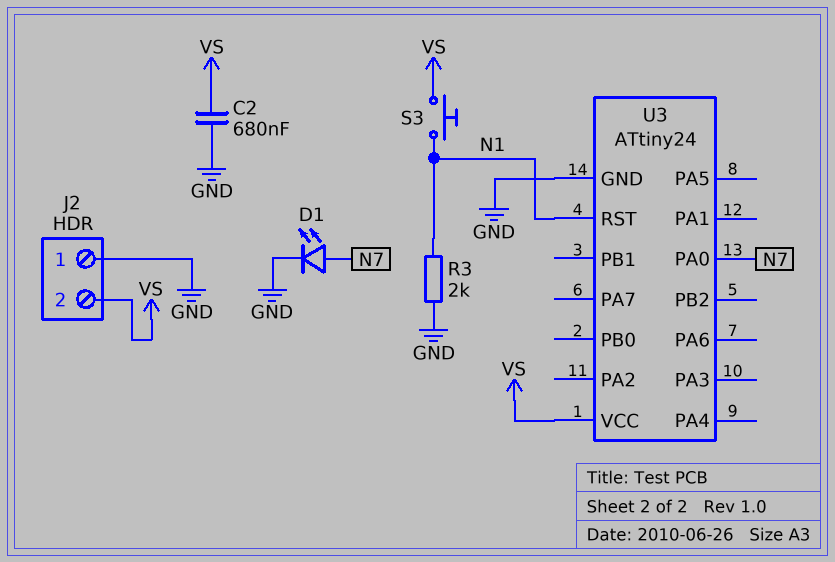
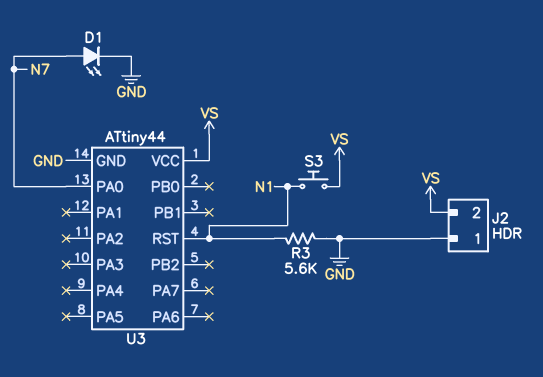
C2: 680nF (GND, VS) -> none
R3: 2k (GND, N1) -> 5.6k (GND, N1)
U3: ATtiny24 -> ATtiny44

